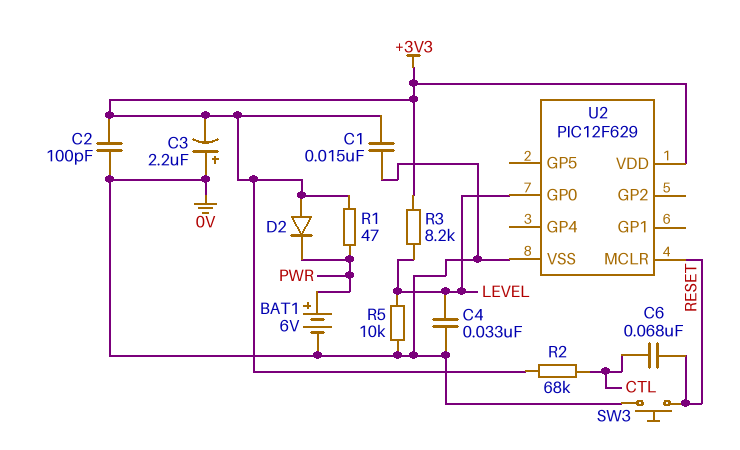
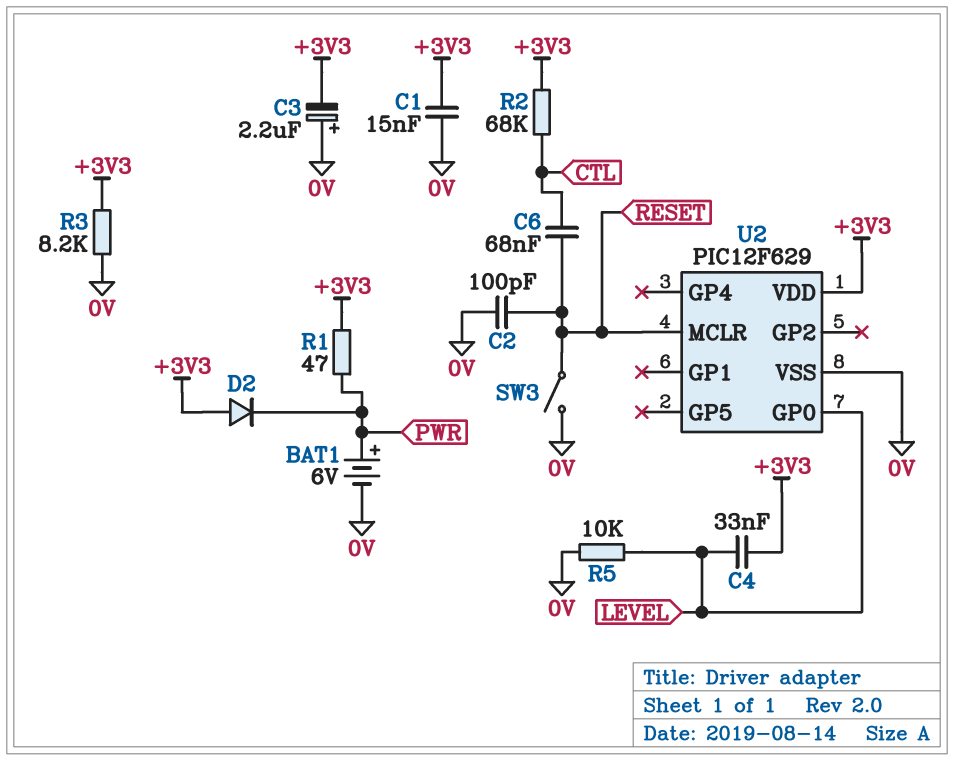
C2: 100pF (+3V3, 0V) -> 100pF (0V, RESET)
C4: 33nF (0V, LEVEL) -> 33nF (+3V3, LEVEL)
R3: 8.2k (+3V3, LEVEL) -> 8.2k (+3V3, 0V)
SW3: button (0V, RESET) -> switch (0V, RESET)

